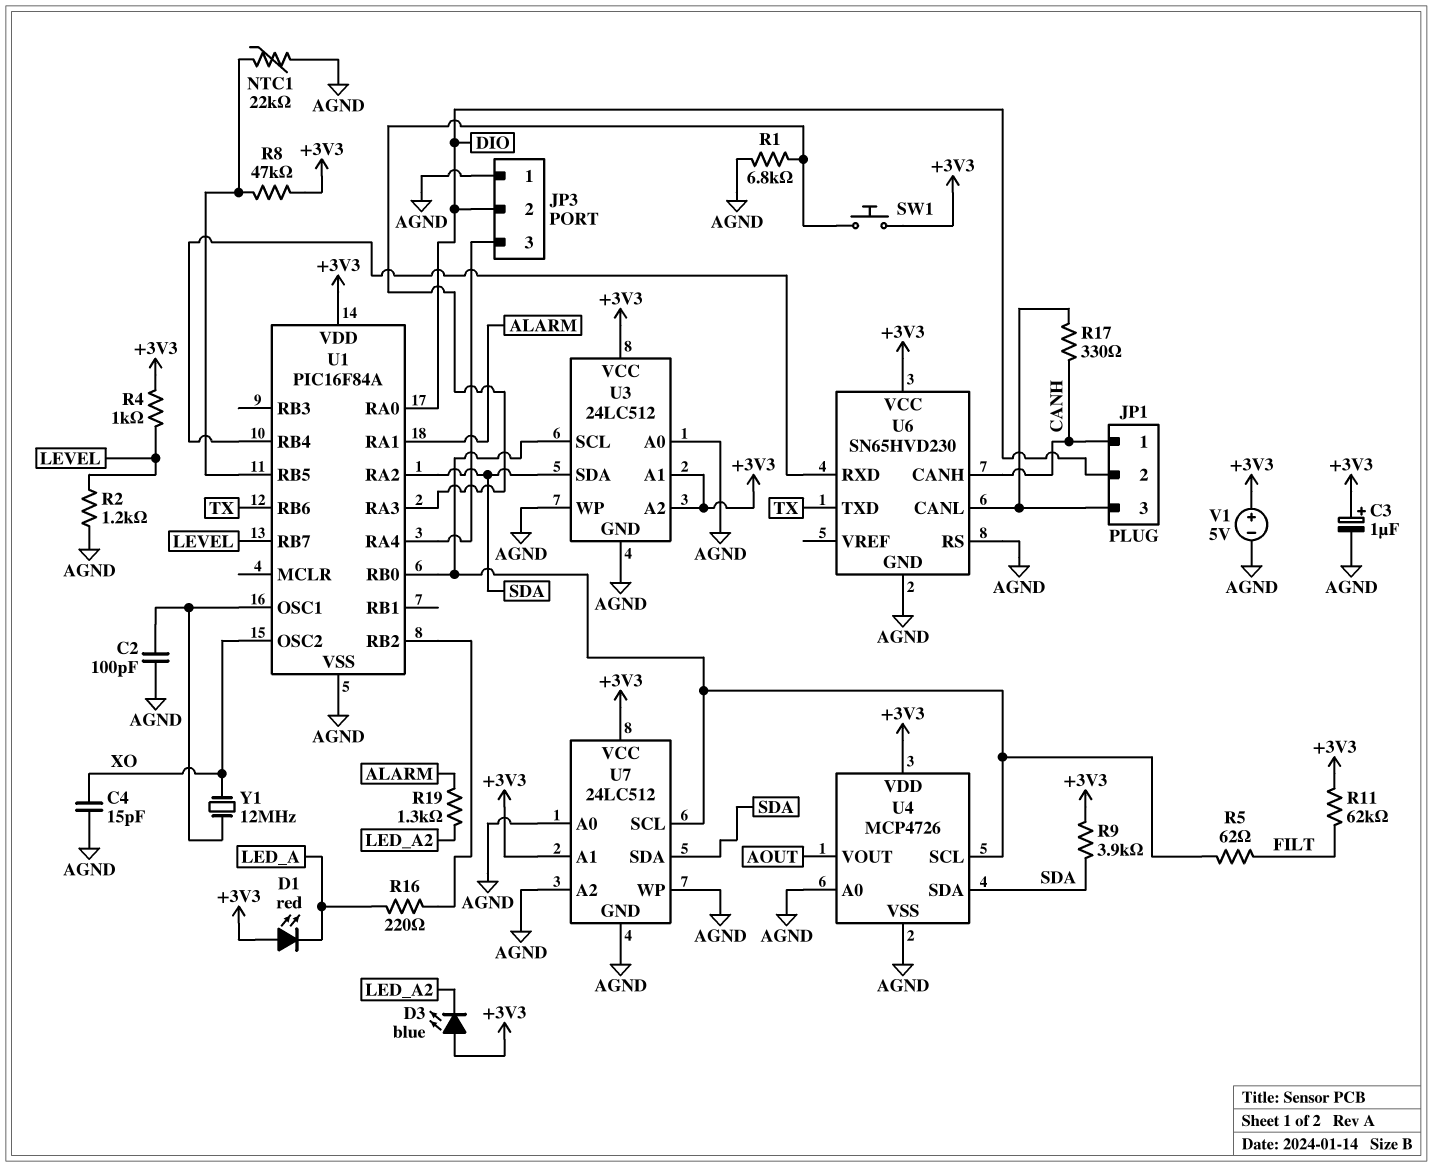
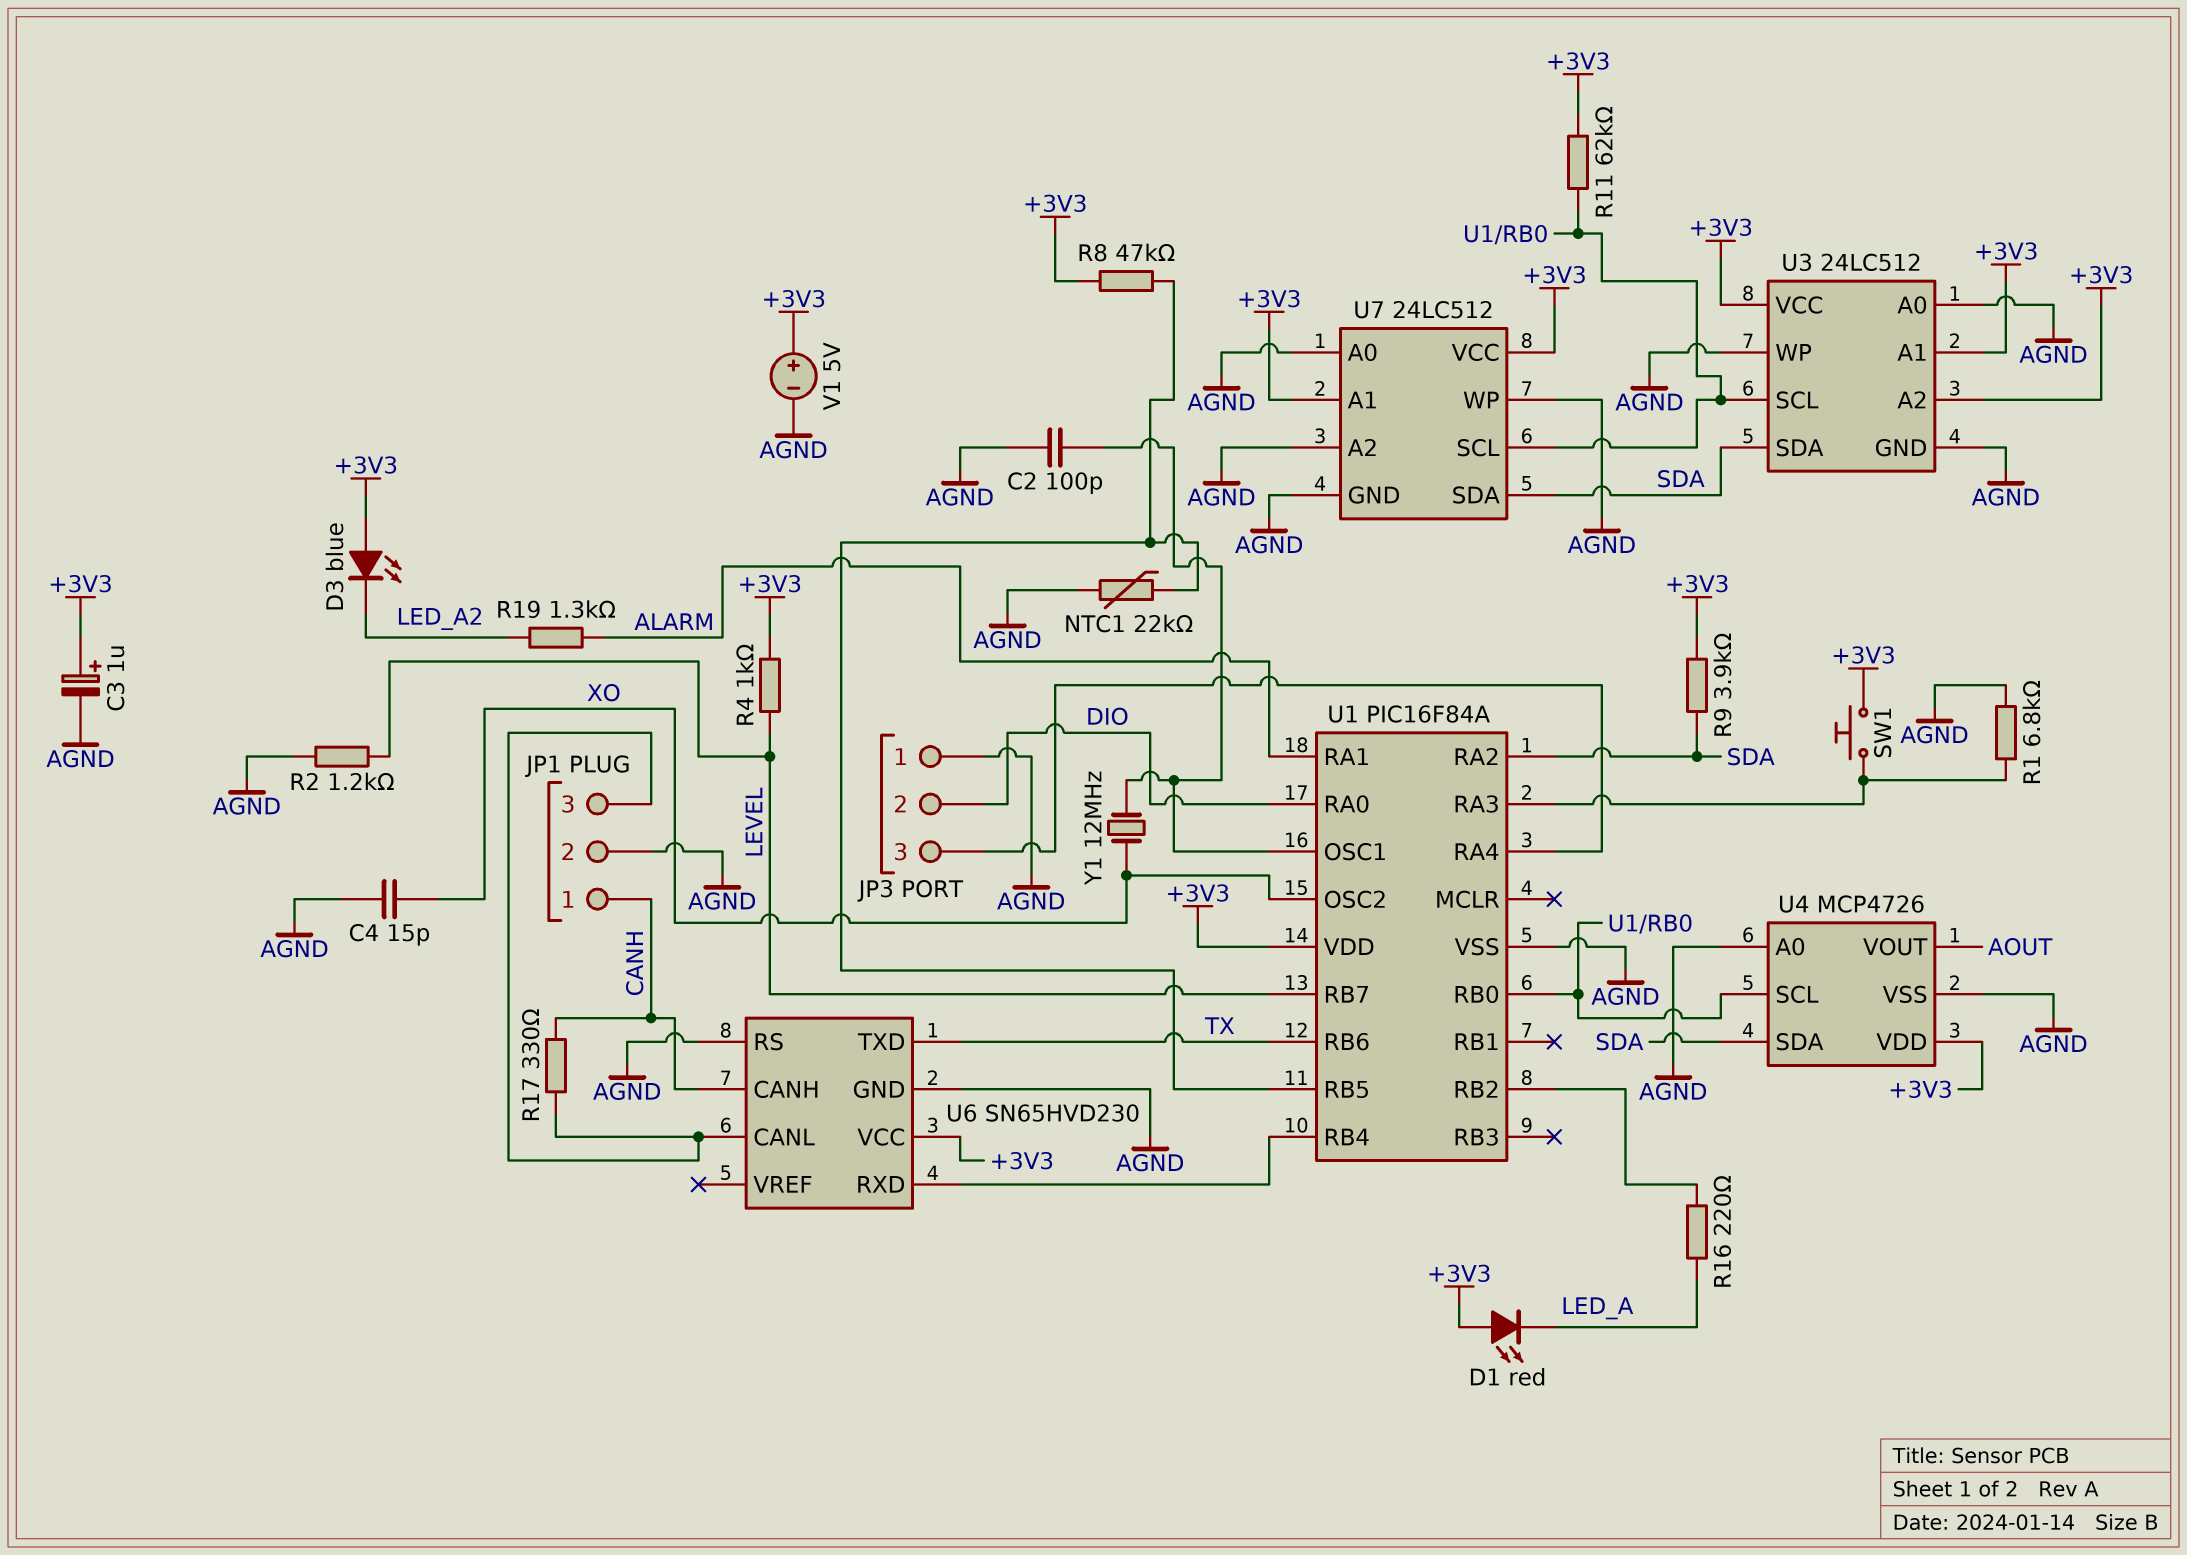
JP1 pin 2: DIO -> AGND
R5: 62 (FILT, U1/RB0) -> none
R11: 62k (+3V3, FILT) -> 62k (+3V3, U1/RB0)

